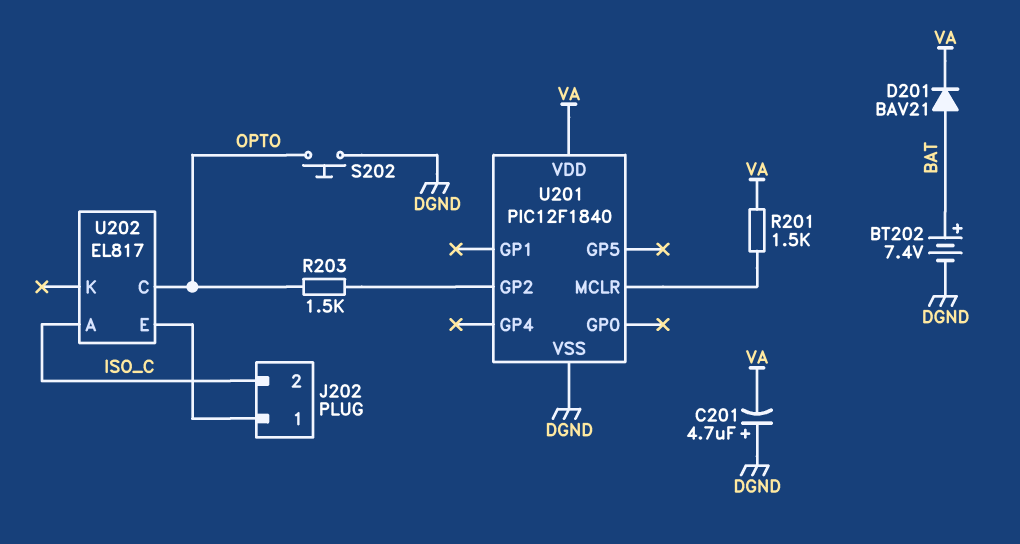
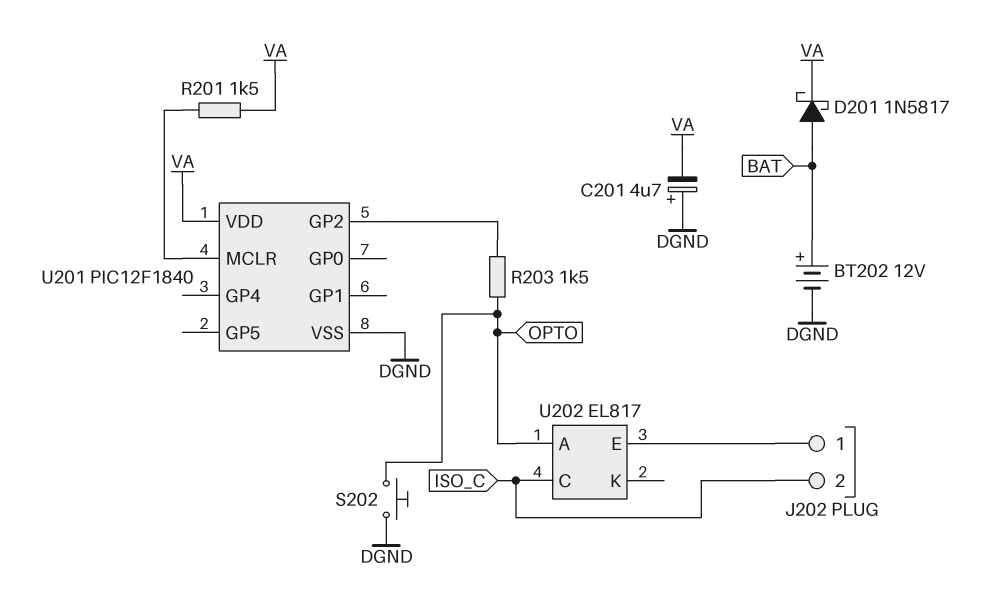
BT202: 7.4V (plus BAT, minus DGND) -> 12V (plus BAT, minus DGND)
D201: diode BAV21 (A BAT, K VA) -> schottky 1N5817 (A BAT, K VA)
U202 pin A: ISO_C -> OPTO
U202 pin C: OPTO -> ISO_C

